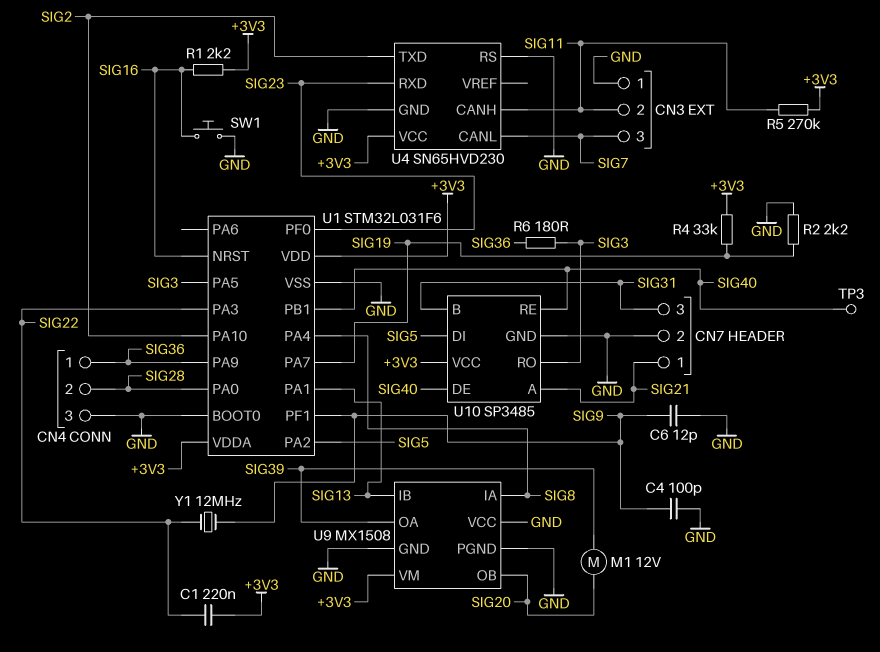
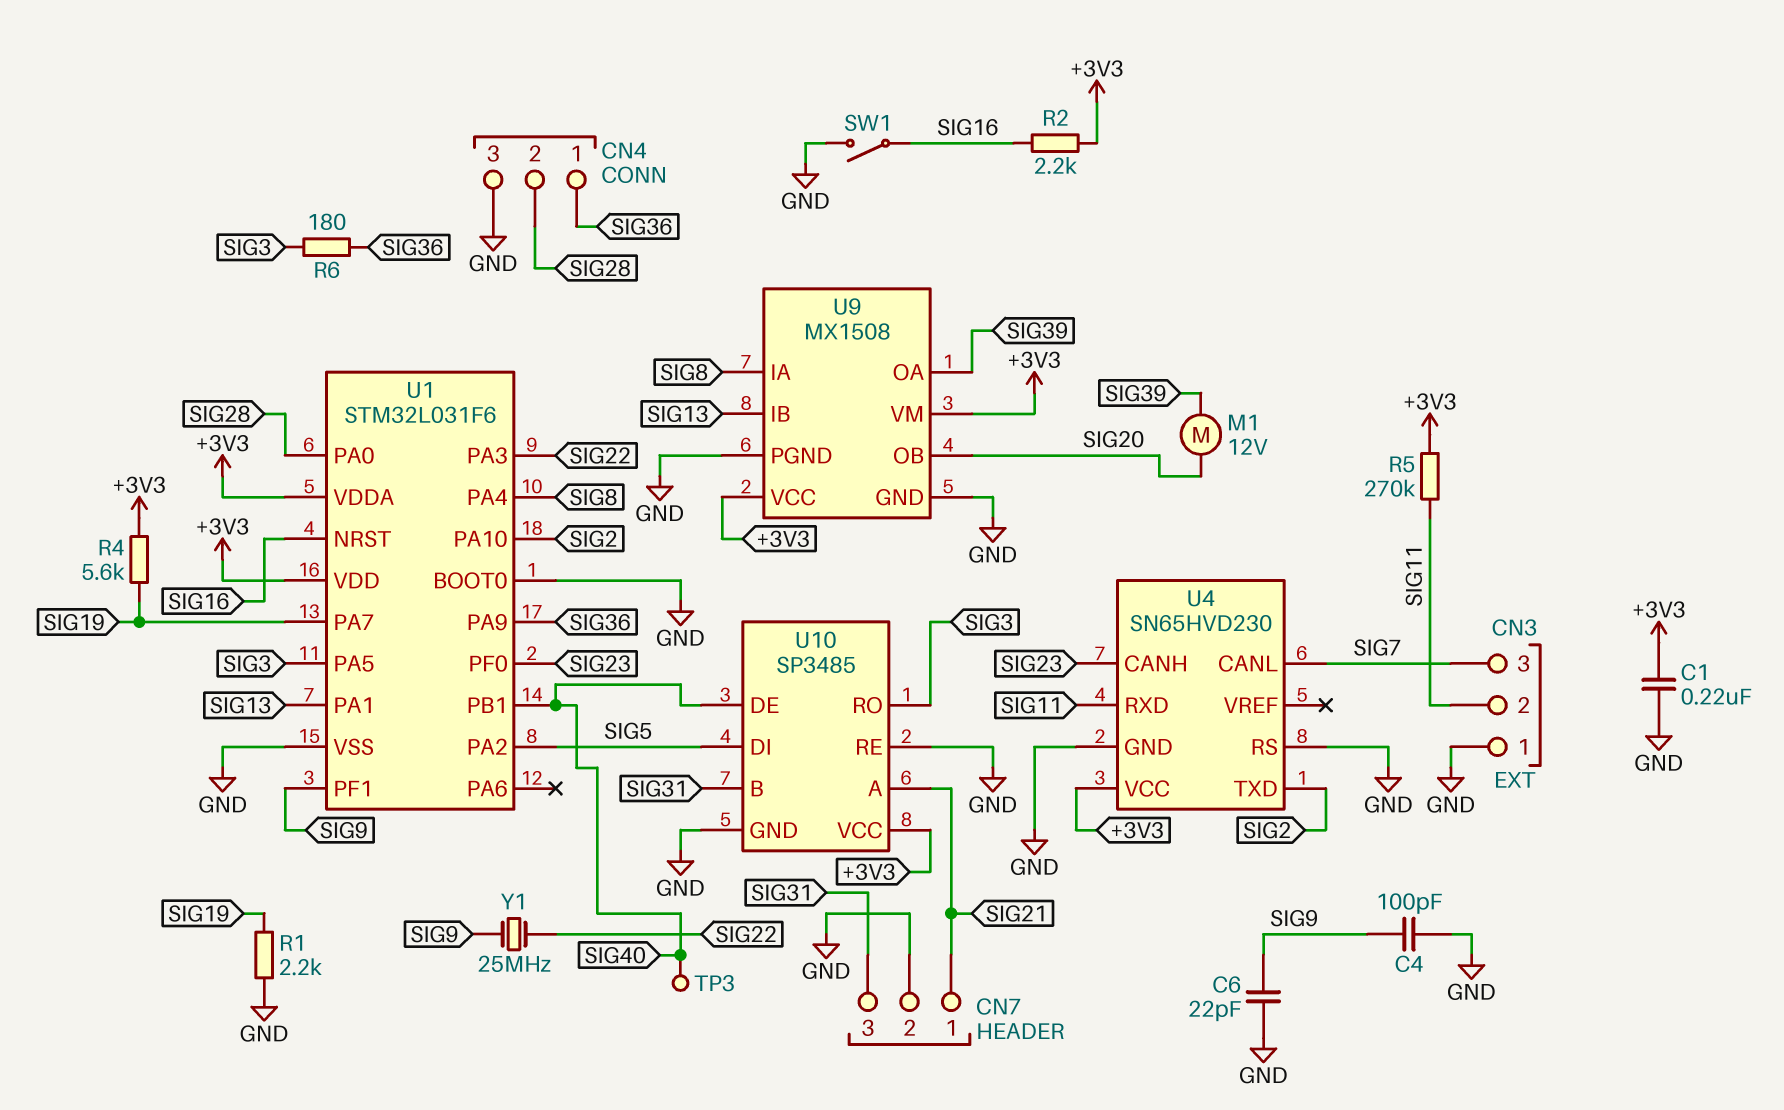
C1: 220nF (+3V3, SIG22) -> 220nF (+3V3, GND)
C6: 12pF (GND, SIG9) -> 22pF (GND, SIG9)
R1: 2.2k (+3V3, SIG16) -> 2.2k (GND, SIG19)
R2: 2.2k (GND, SIG19) -> 2.2k (+3V3, SIG16)
R4: 33k (+3V3, SIG19) -> 5.6k (+3V3, SIG19)
SW1: button (GND, SIG16) -> switch (GND, SIG16)
U4 pin CANH: SIG11 -> SIG23
U4 pin RXD: SIG23 -> SIG11
U9 pin VCC: GND -> +3V3
U10 pin RE: SIG40 -> GND
Y1: 12MHz (SIG9, SIG22) -> 25MHz (SIG9, SIG22)

